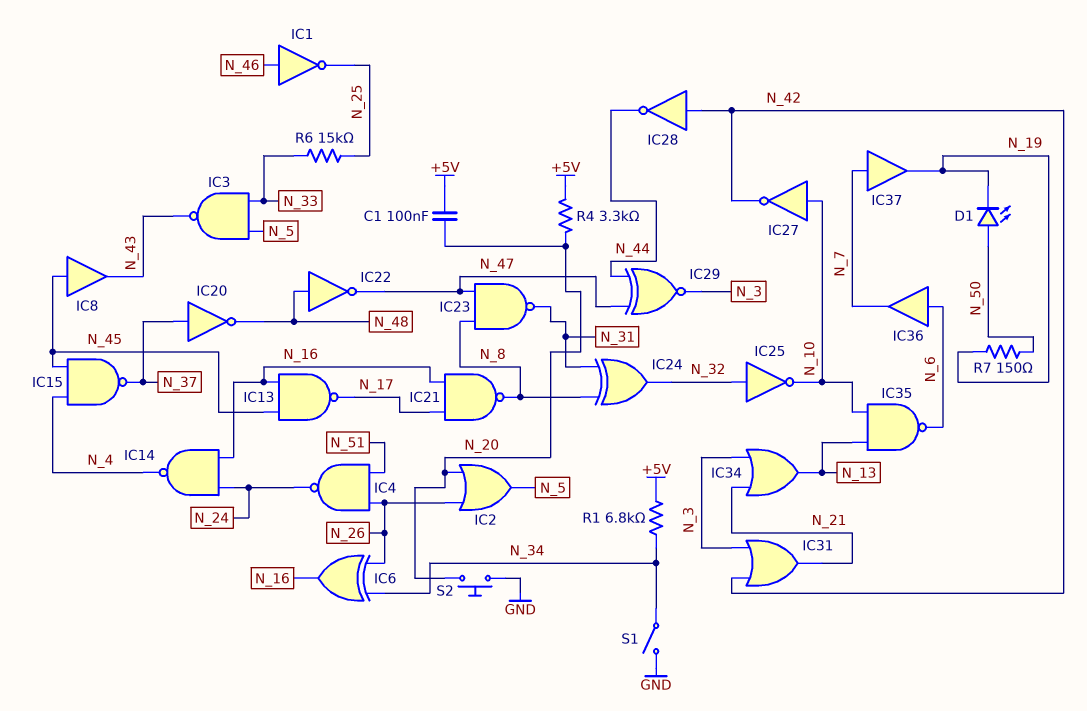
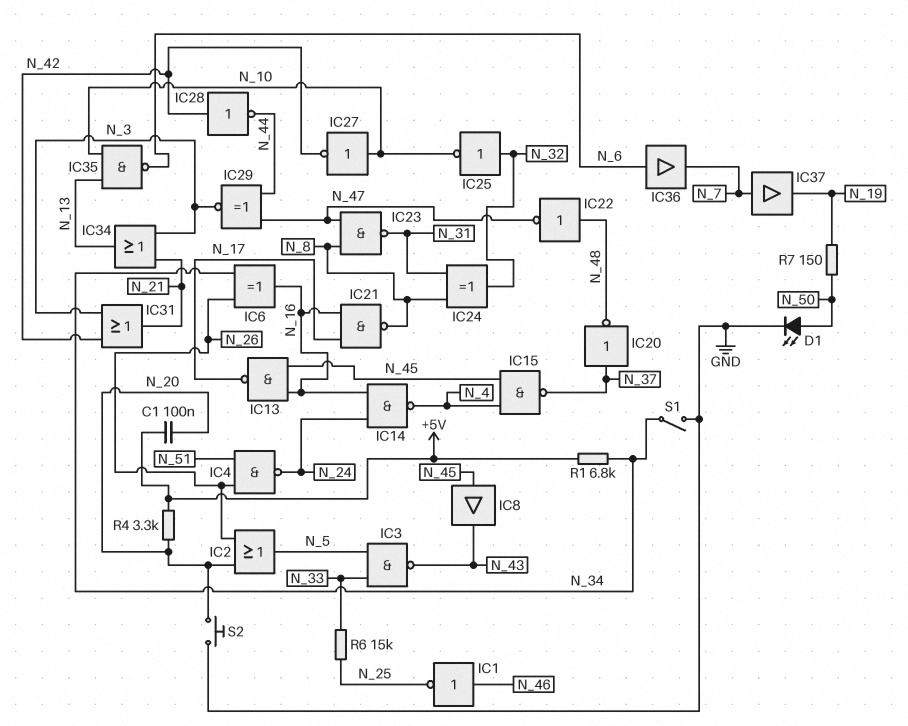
D1: LED (A N_50, K N_19) -> LED (A N_50, K GND)

